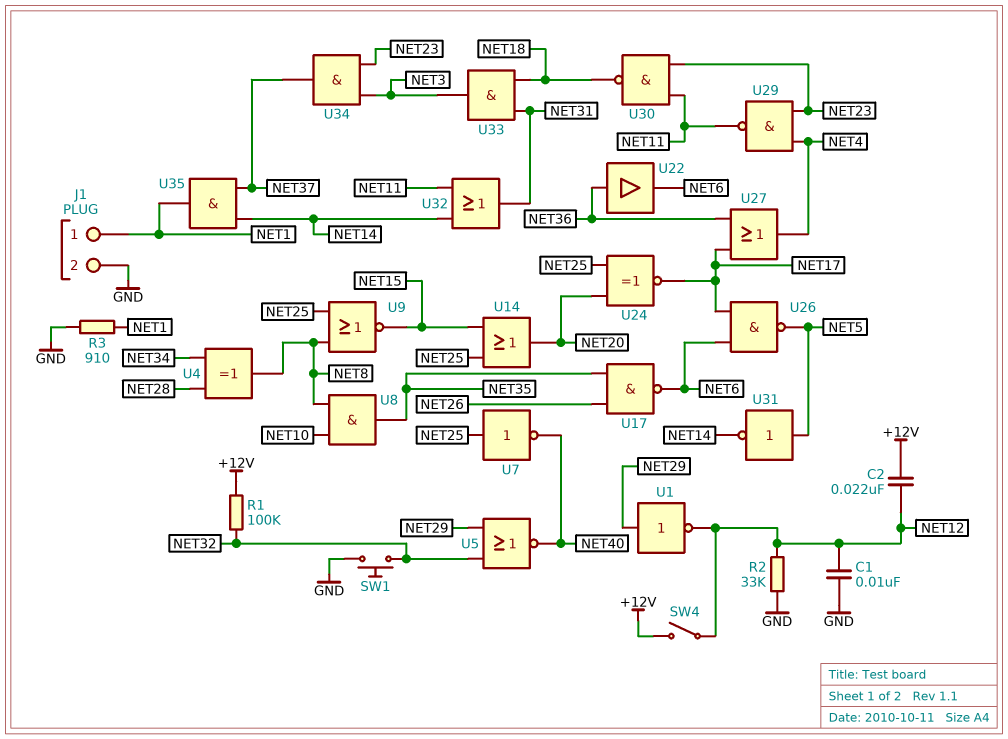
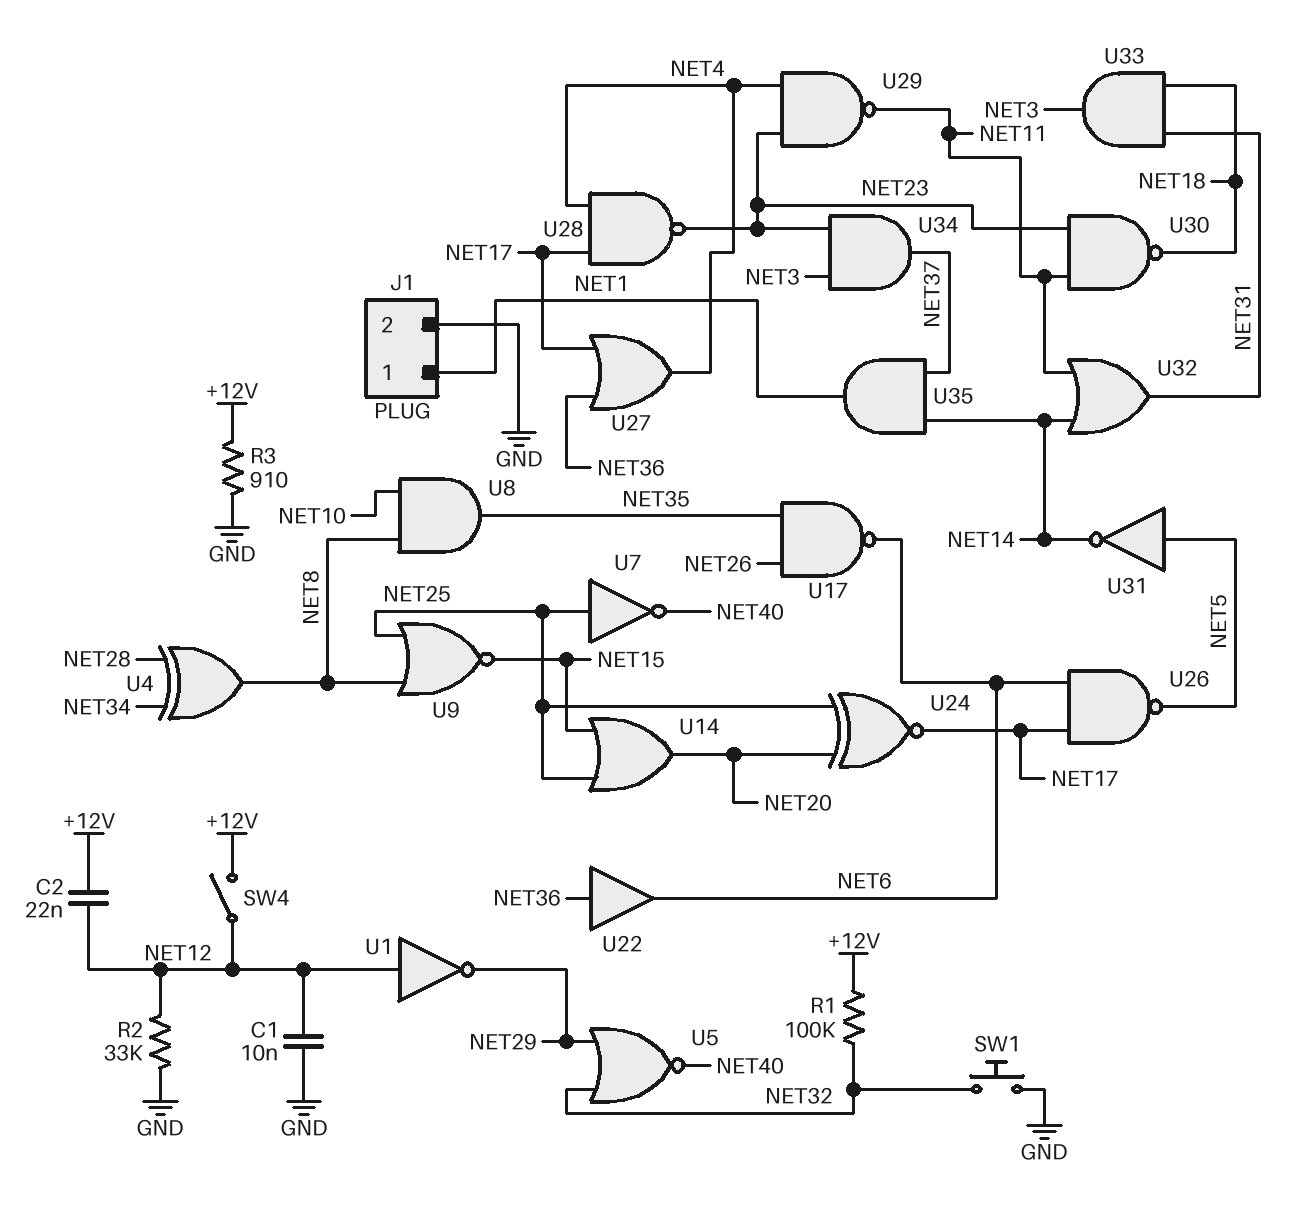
R3: 910 (GND, NET1) -> 910 (+12V, GND)
U1: NOT (in NET29, out NET12) -> NOT (in NET12, out NET29)
U28: none -> NAND (in NET4, in NET17, out NET23)

